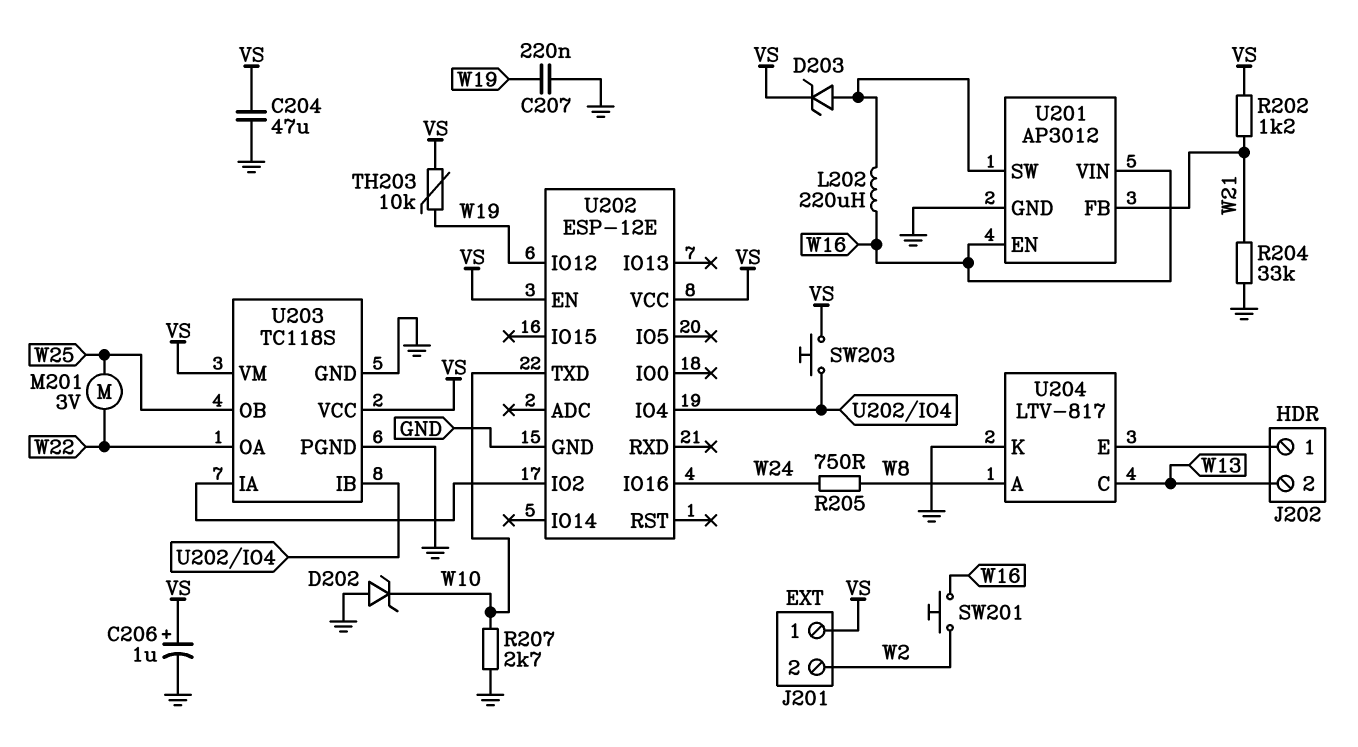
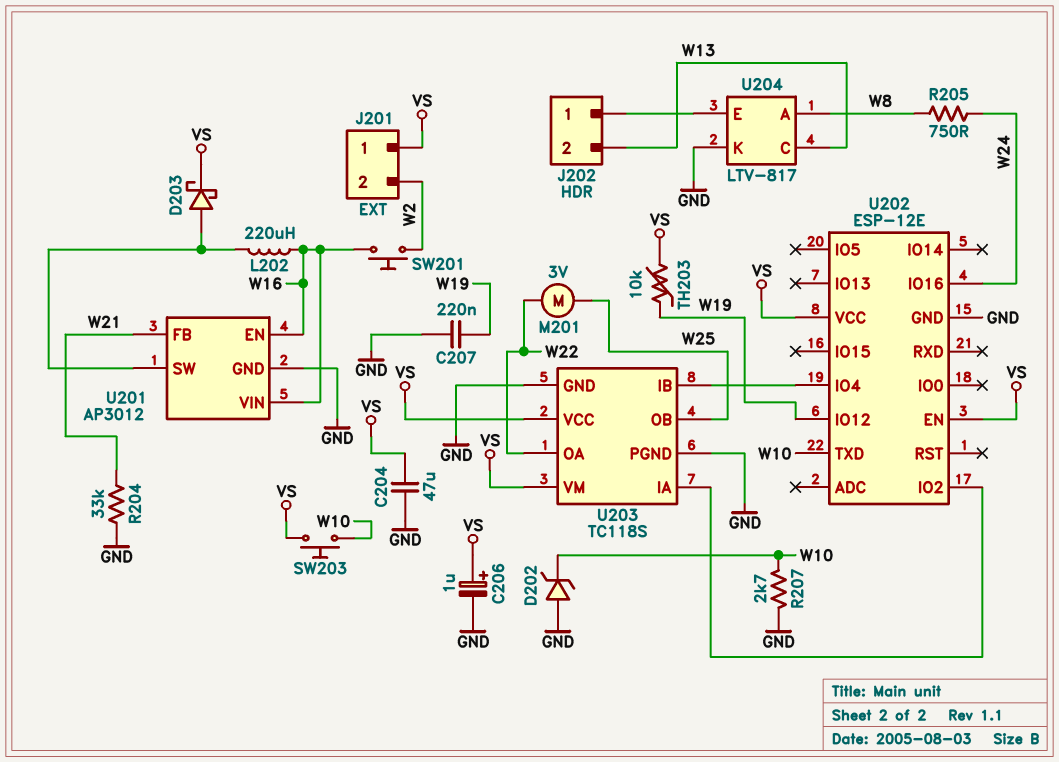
D203: zener (A U201/SW, K VS) -> schottky (A U201/SW, K VS)
R202: 1.2k (VS, W21) -> none
SW203: button (U202/IO4, VS) -> button (VS, W10)

